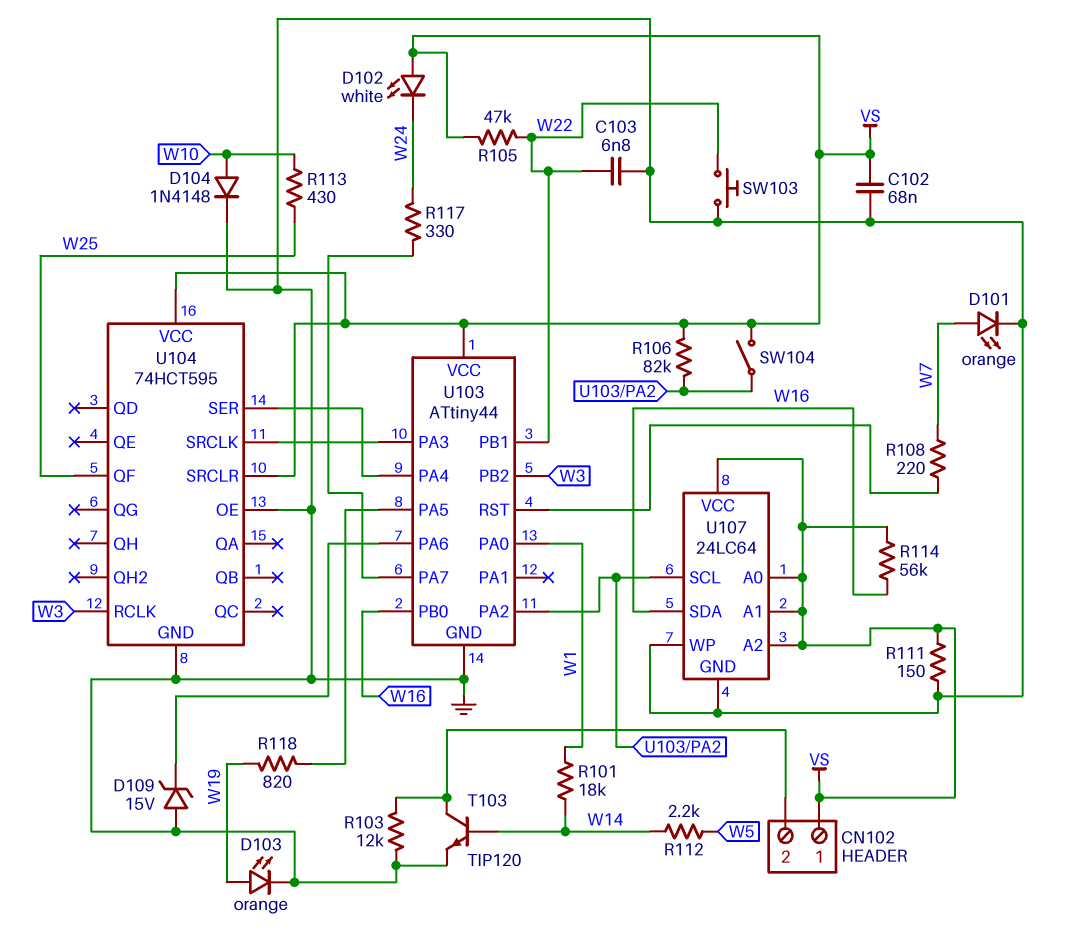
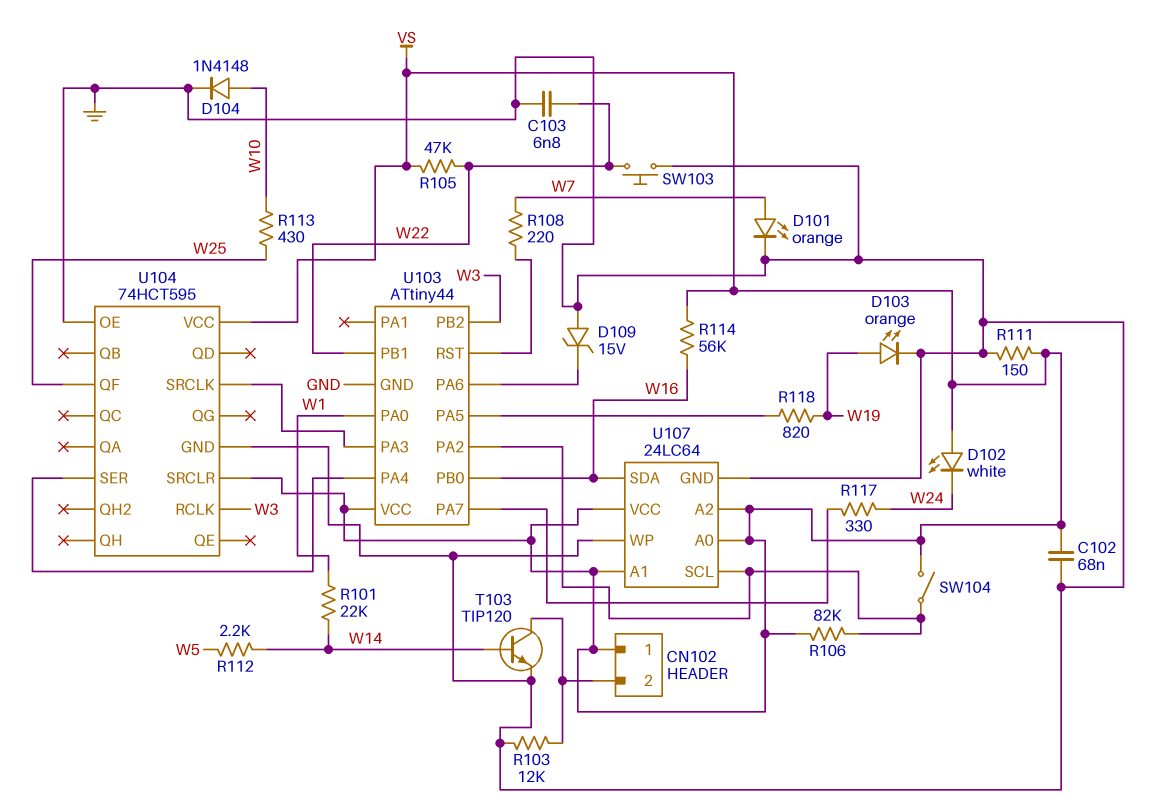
R101: 18k (W1, W14) -> 22k (W1, W14)

